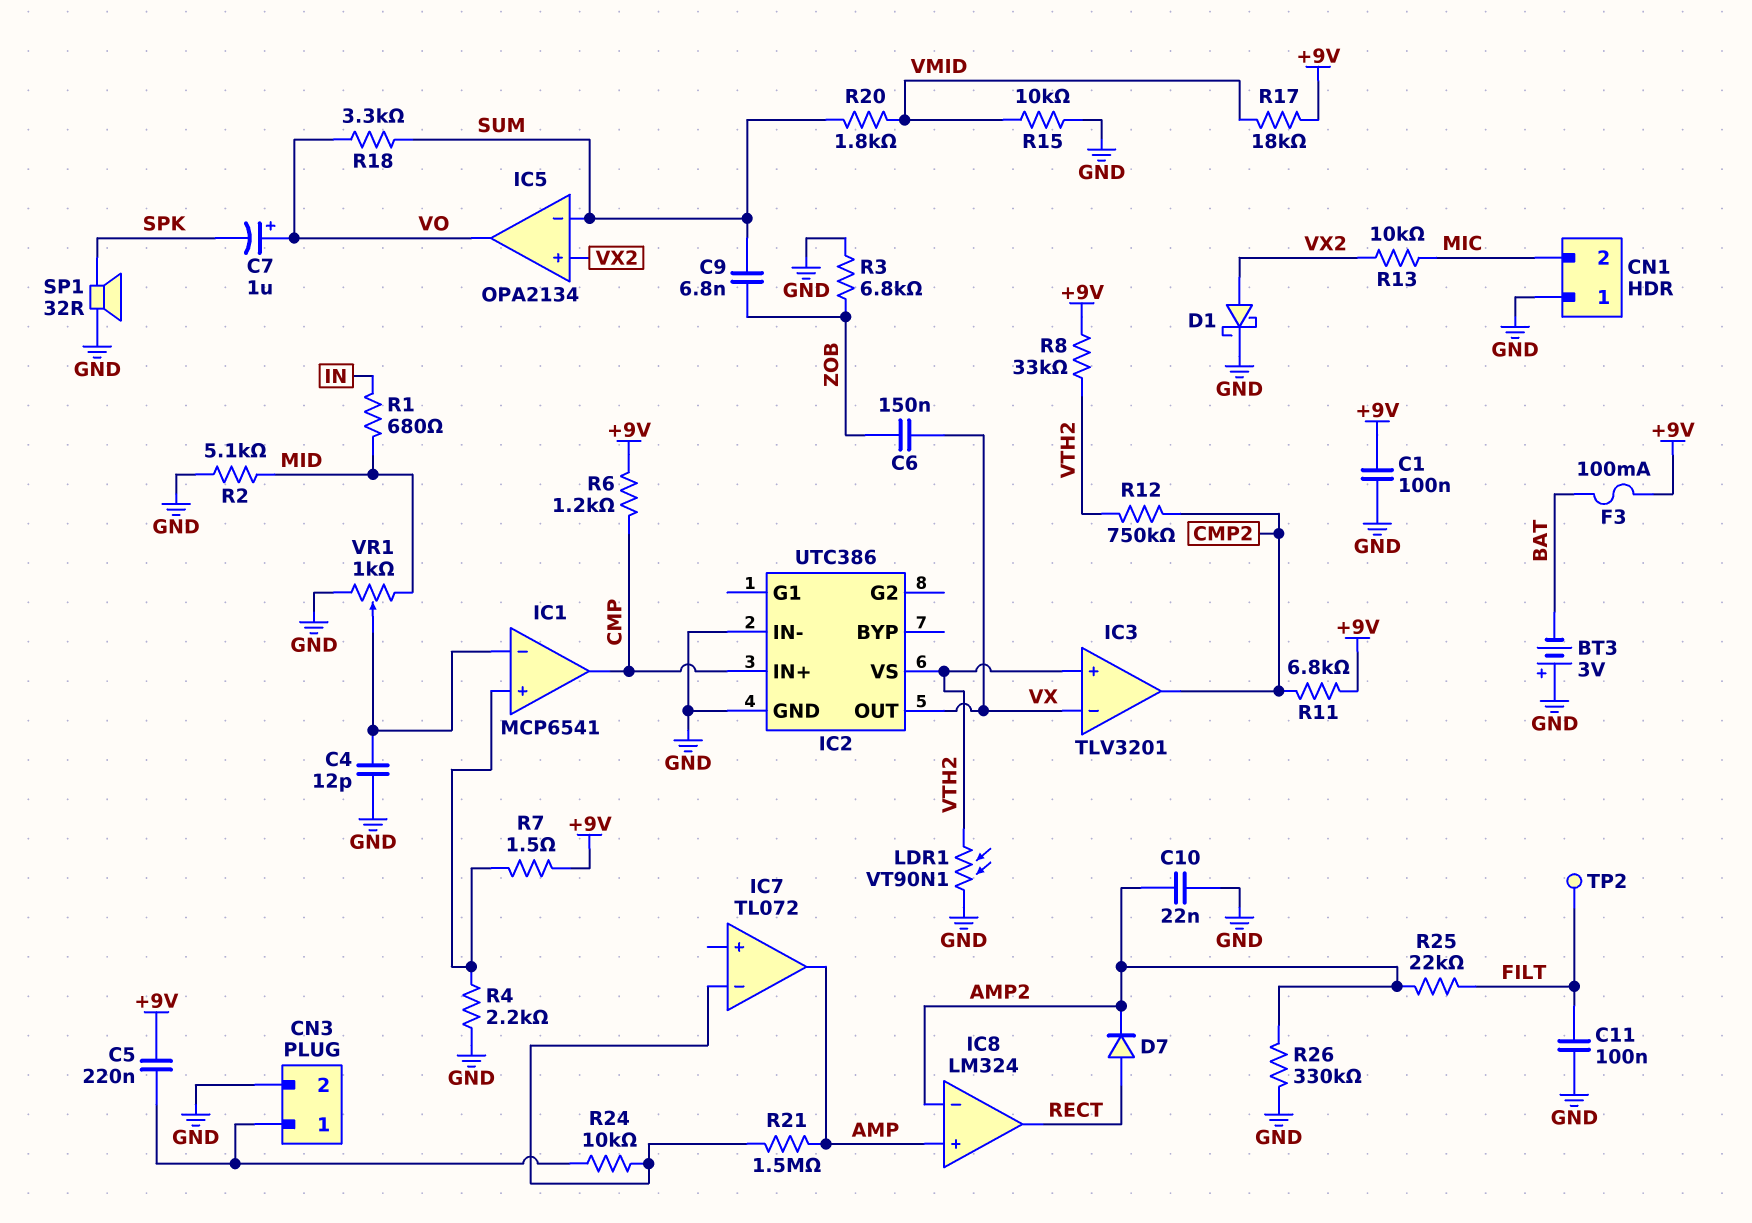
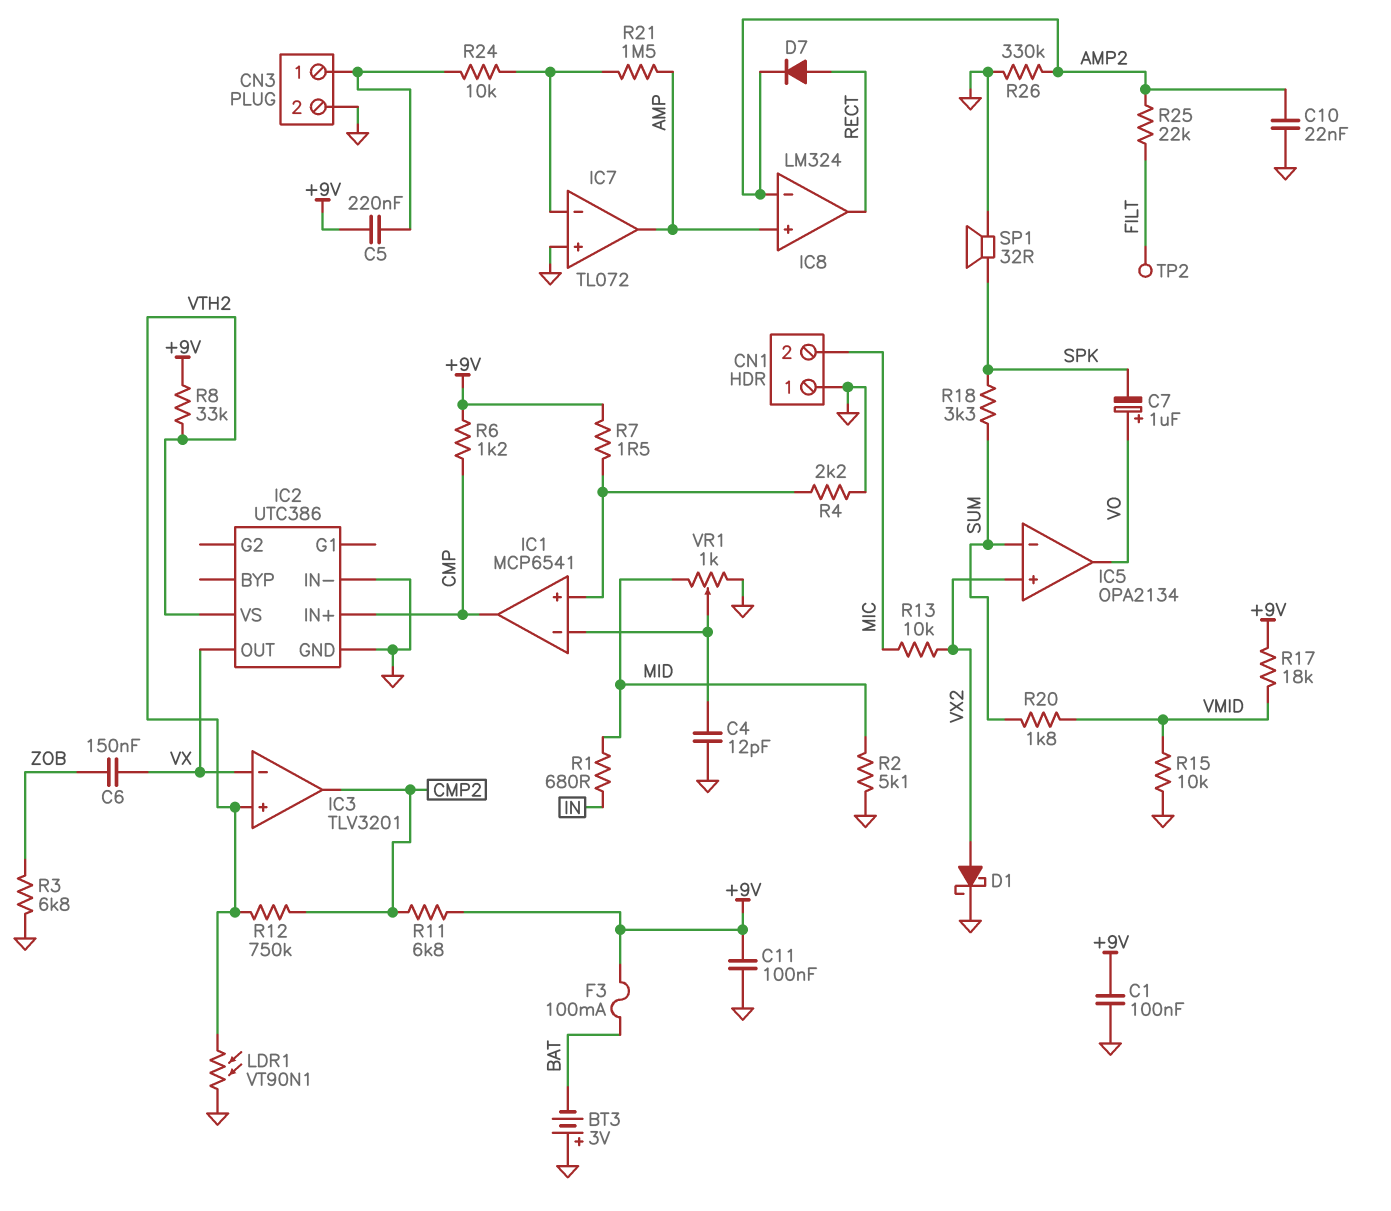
C9: 6.8nF (SUM, ZOB) -> none
C11: 100nF (FILT, GND) -> 100nF (+9V, GND)
IC7 pin in+: none -> GND
R18: 3.3k (SUM, VO) -> 3.3k (SPK, SUM)

